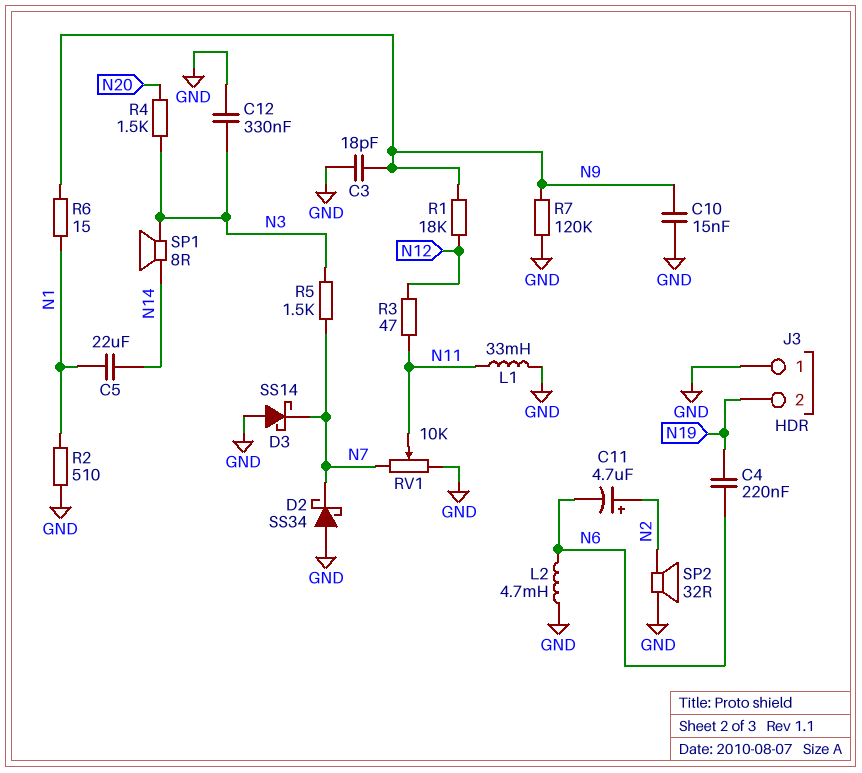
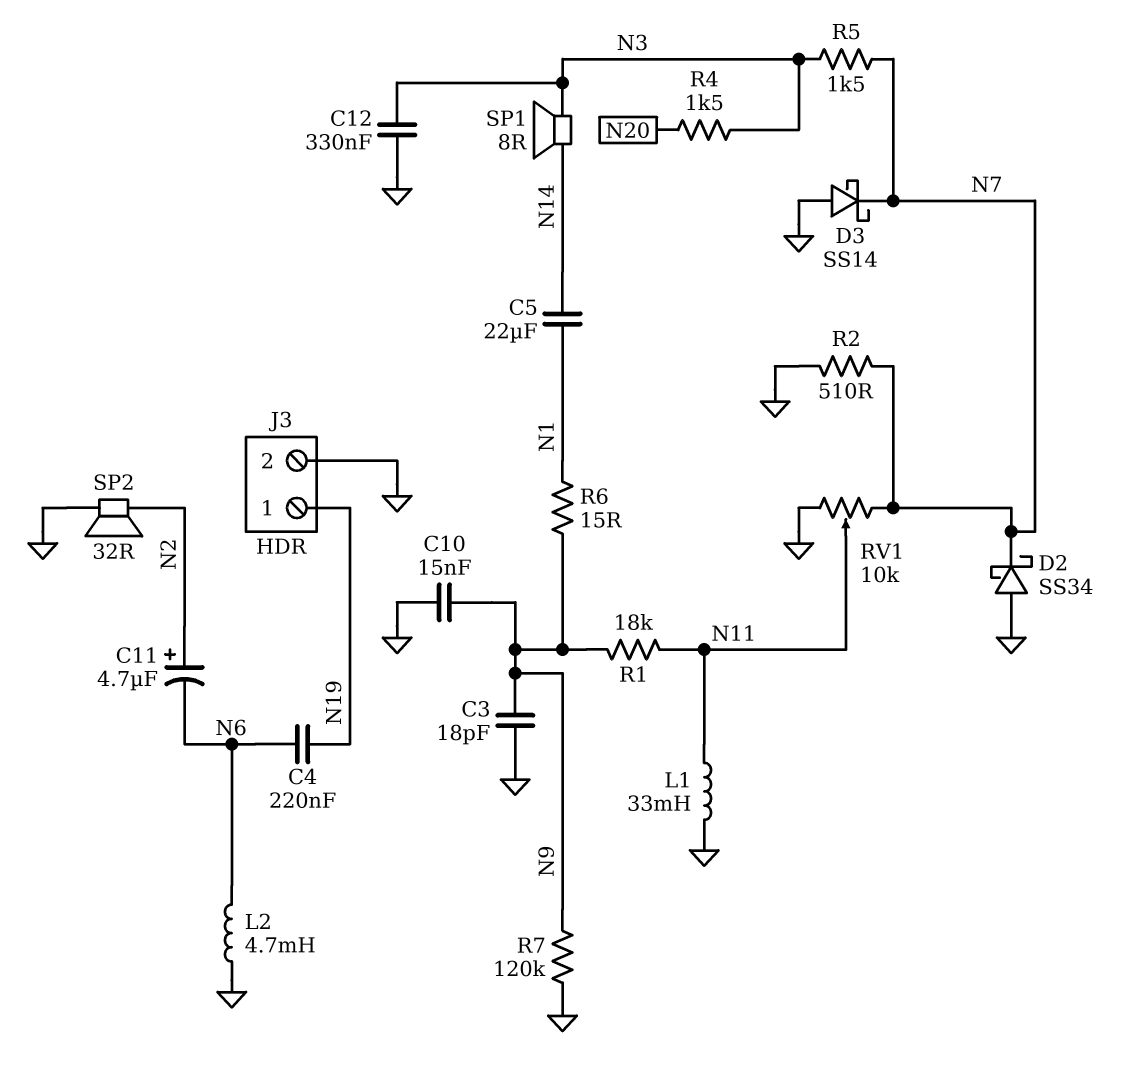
J3 pin 1: GND -> N19
J3 pin 2: N19 -> GND
R1: 18k (N9, N12) -> 18k (N9, N11)
R2: 510 (GND, N1) -> 510 (GND, N7)
R3: 47 (N11, N12) -> none

